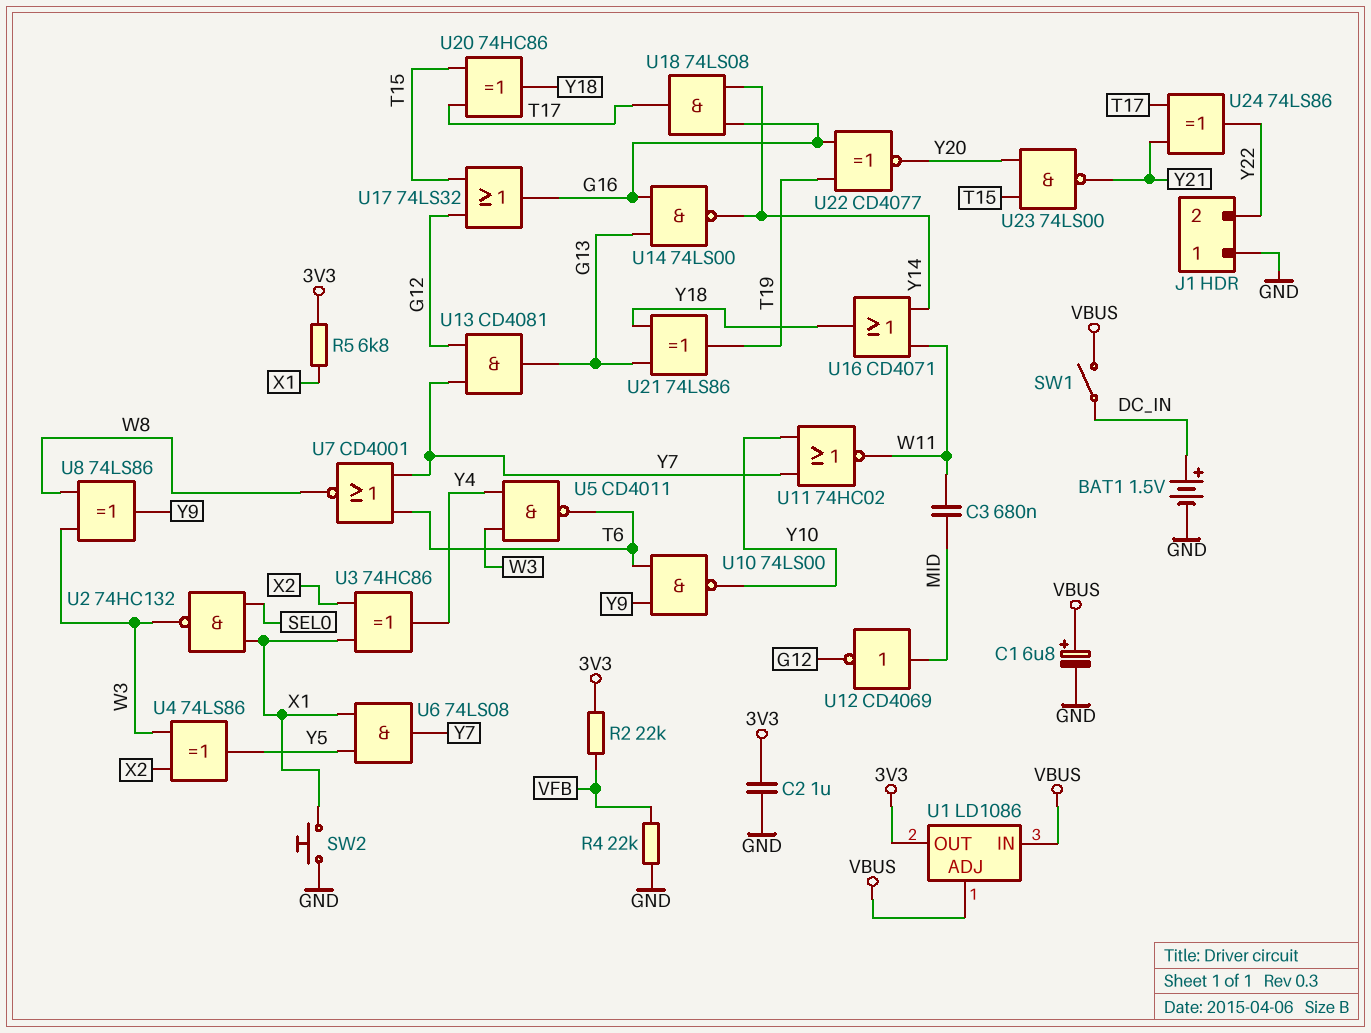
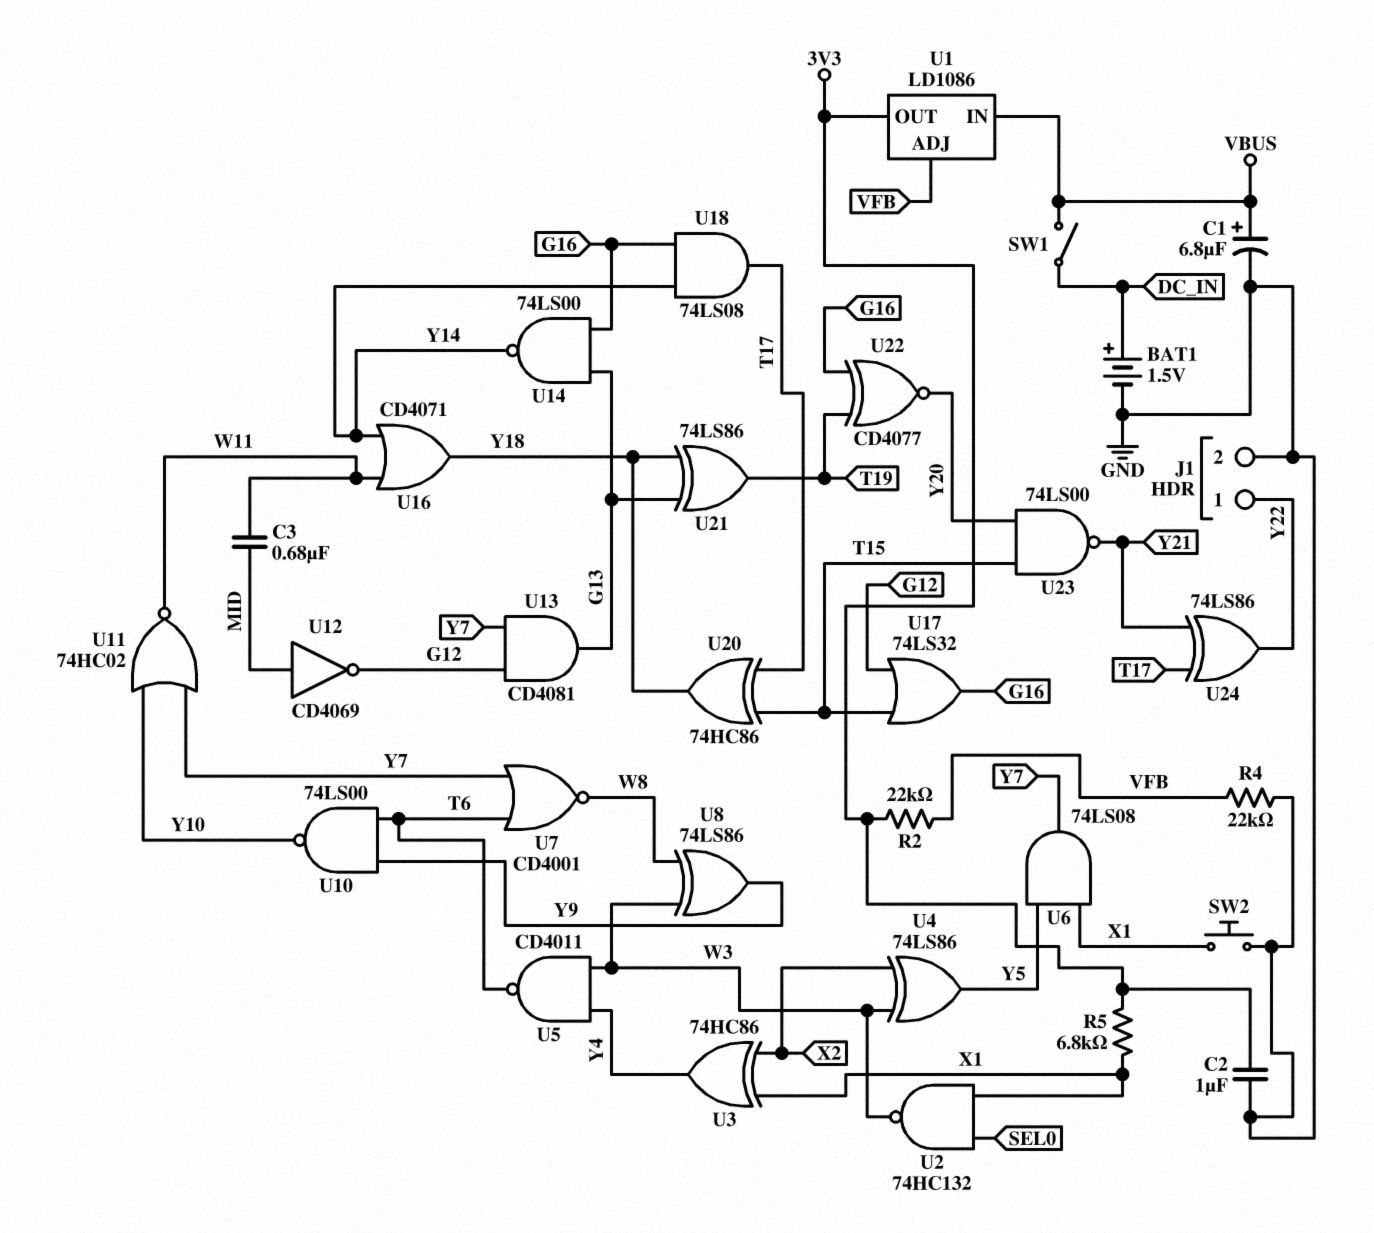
J1 pin 1: GND -> Y22
J1 pin 2: Y22 -> GND
U1 pin ADJ: VBUS -> VFB

